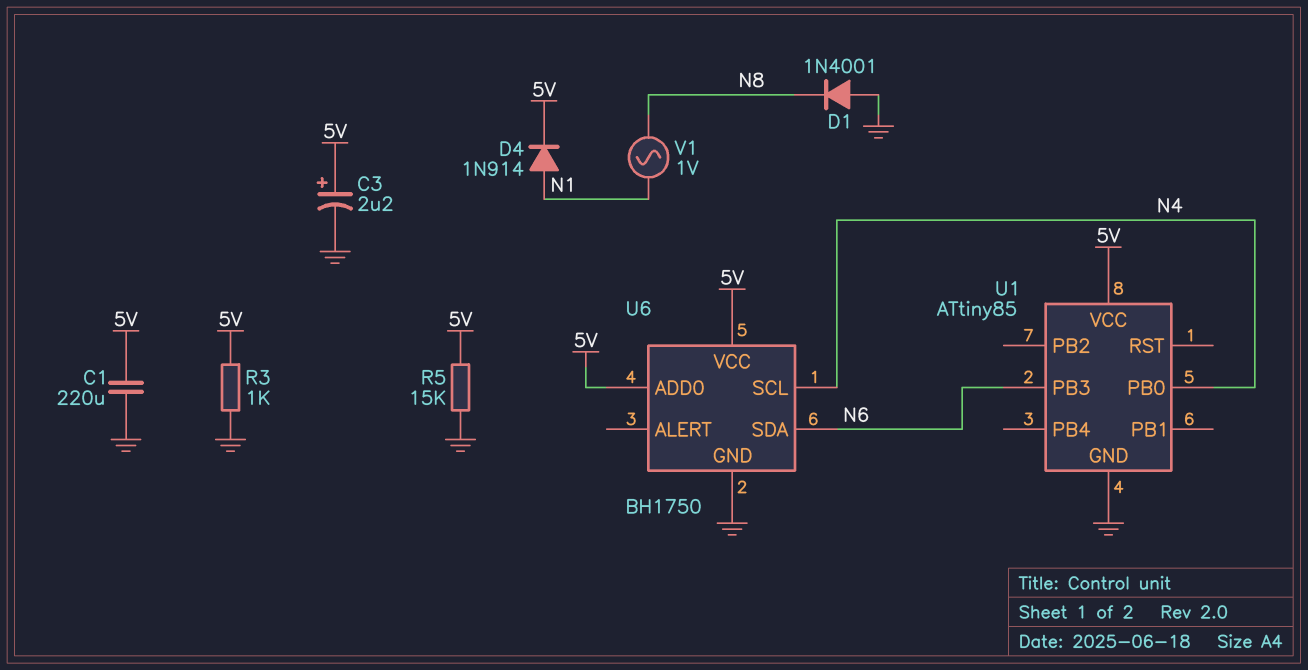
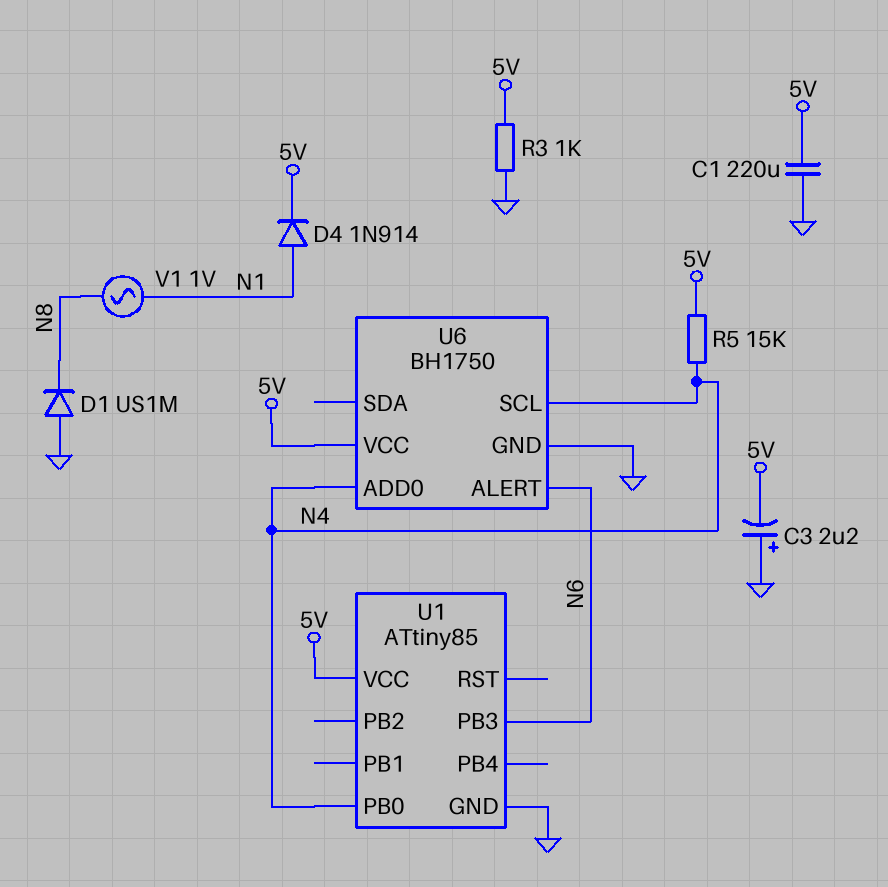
C3: 2.2uF (plus 5V, minus GND) -> 2.2uF (plus GND, minus 5V)
D1: diode 1N4001 (A GND, K N8) -> diode US1M (A GND, K N8)
R5: 15k (5V, GND) -> 15k (5V, N4)
U6 pin ADD0: 5V -> N4
U6 pin ALERT: none -> N6
U6 pin SDA: N6 -> none

